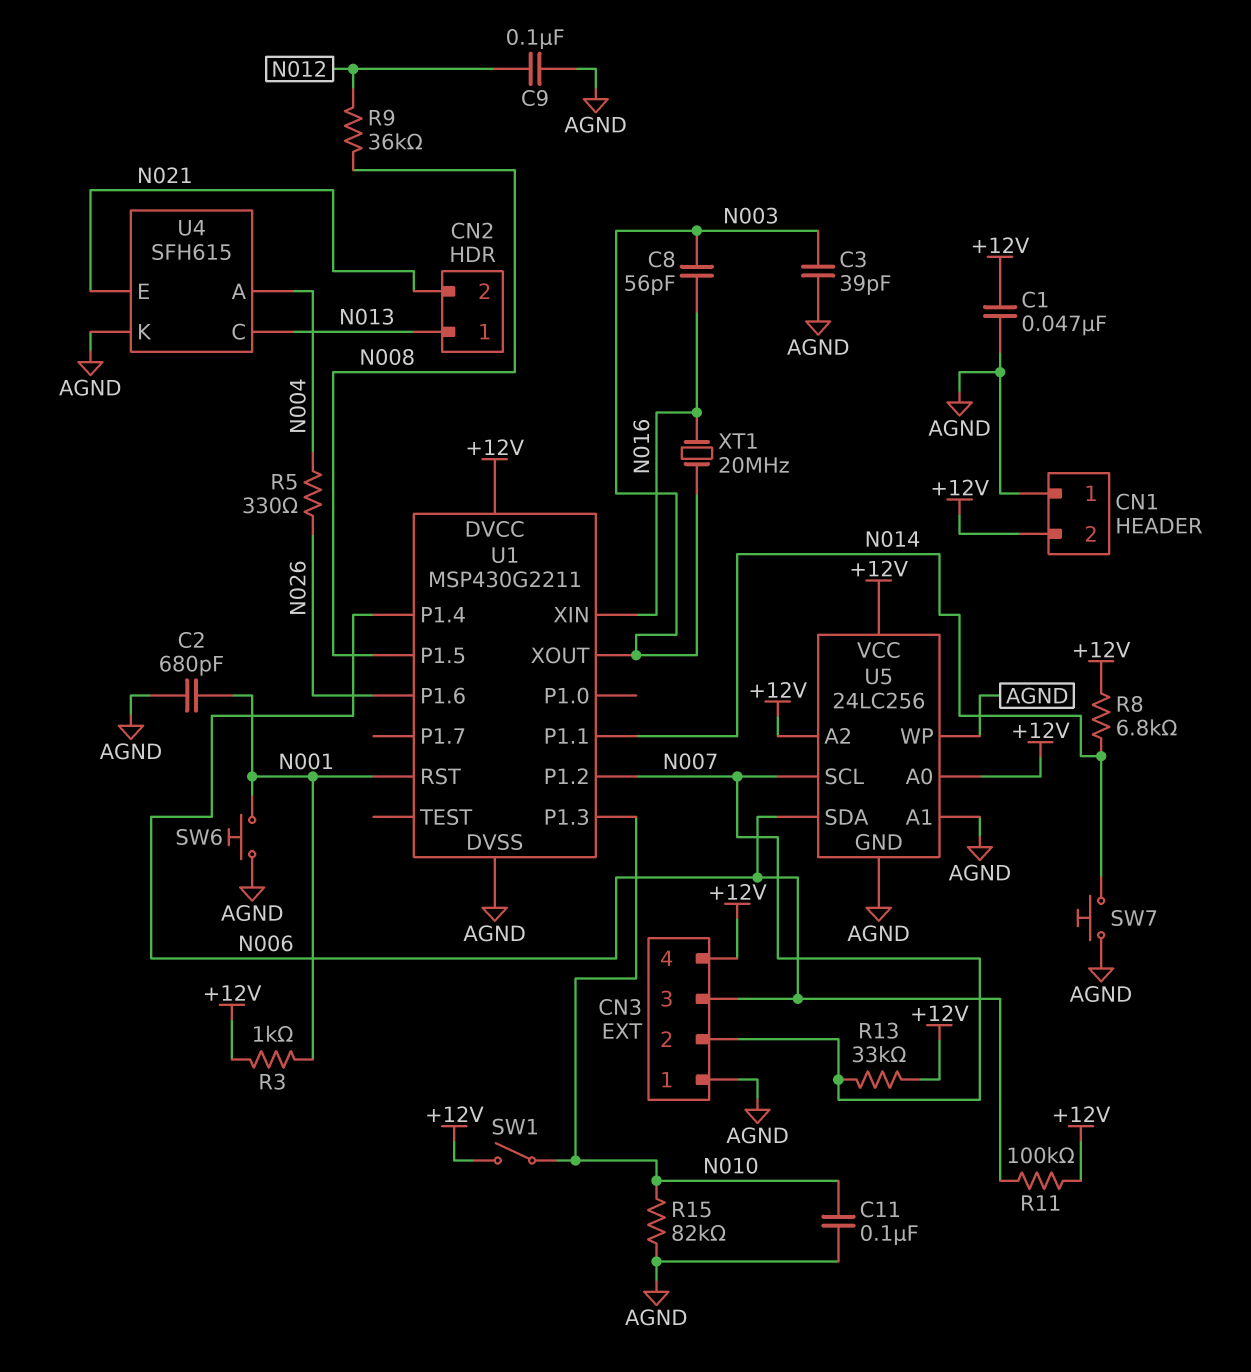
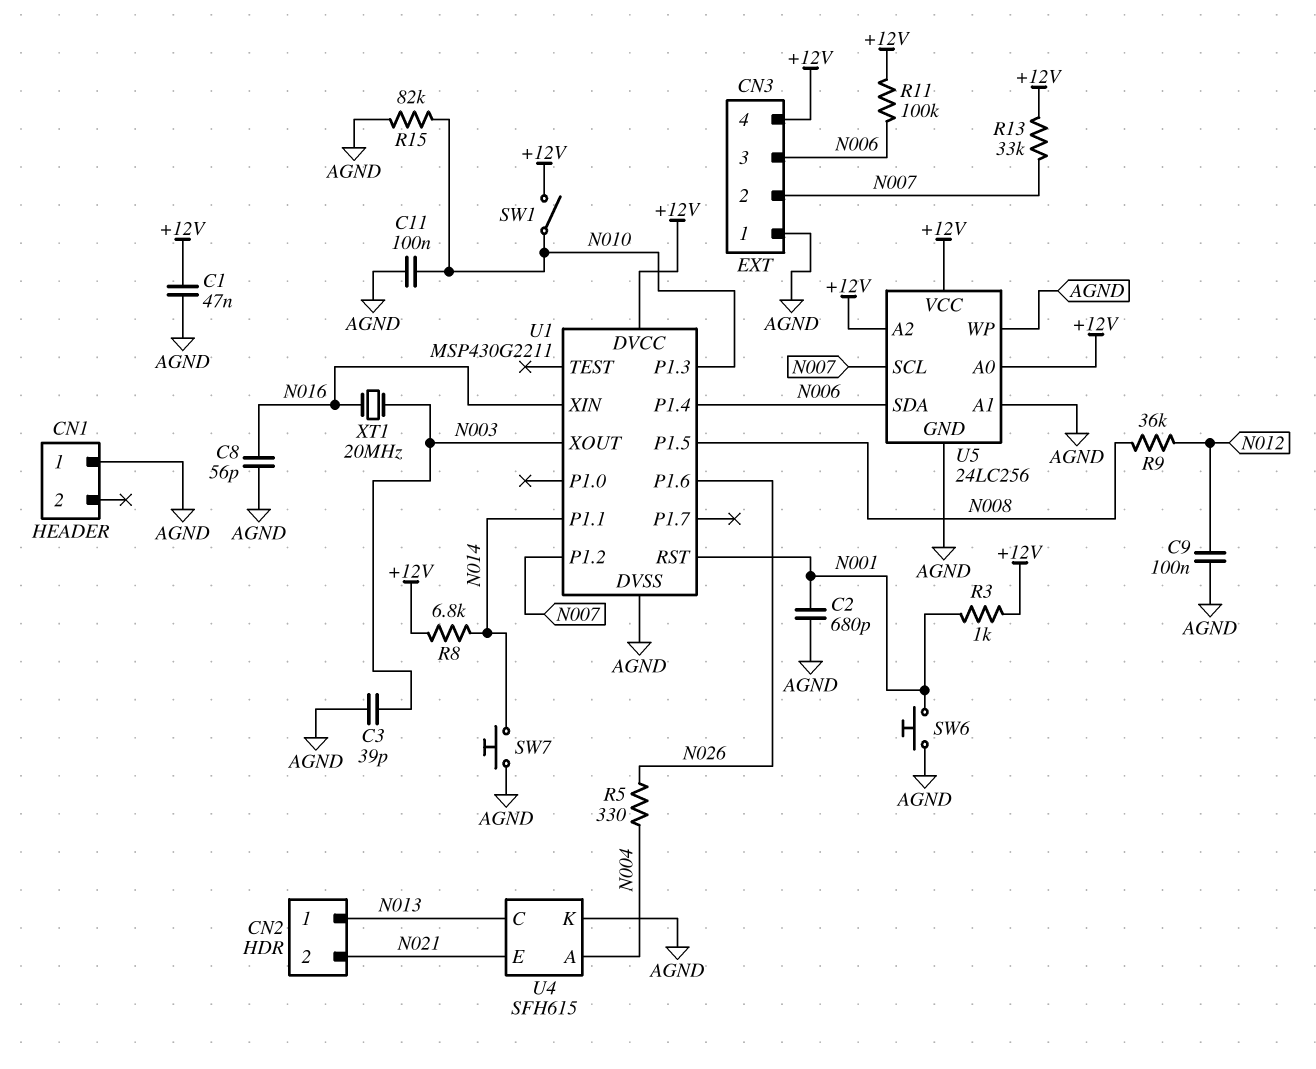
C8: 56pF (N003, N016) -> 56pF (AGND, N016)
CN1 pin 2: +12V -> none

